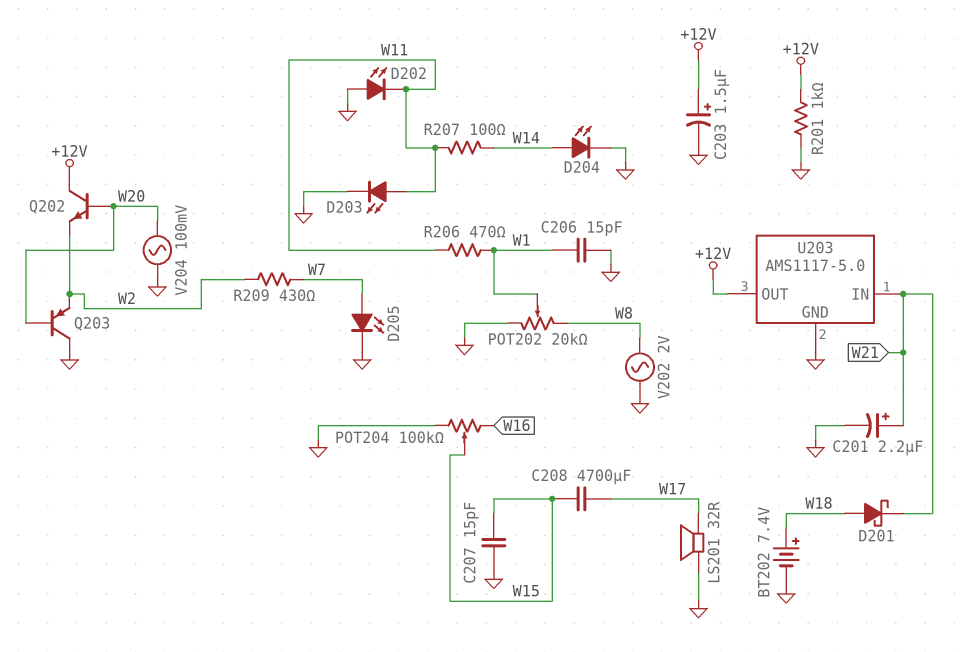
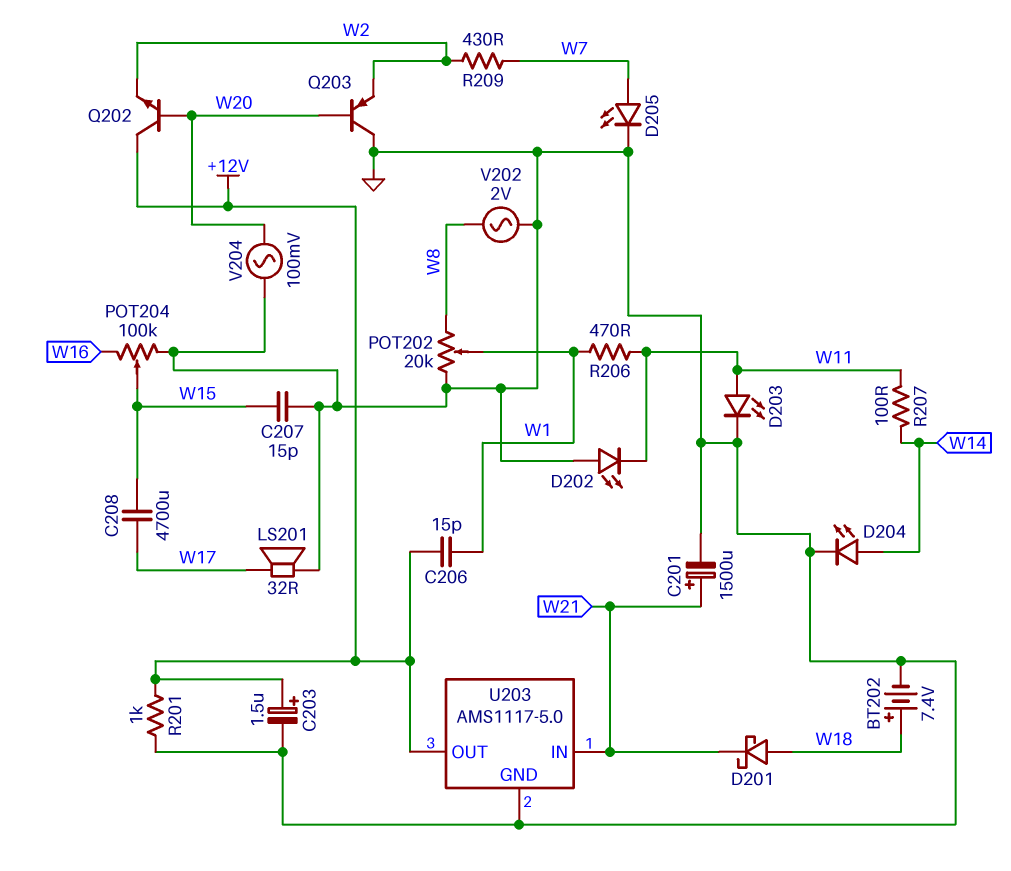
C201: 2.2uF (plus W21, minus GND) -> 1500uF (plus W21, minus GND)
C206: 15pF (GND, W1) -> 15pF (+12V, W1)

